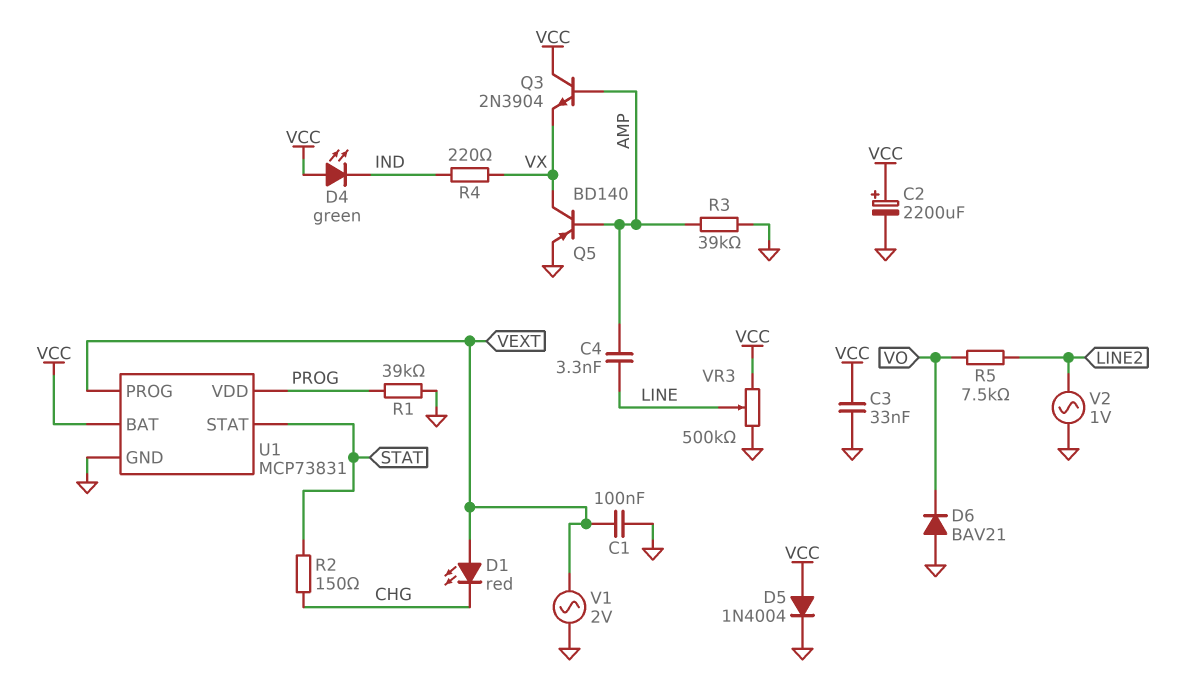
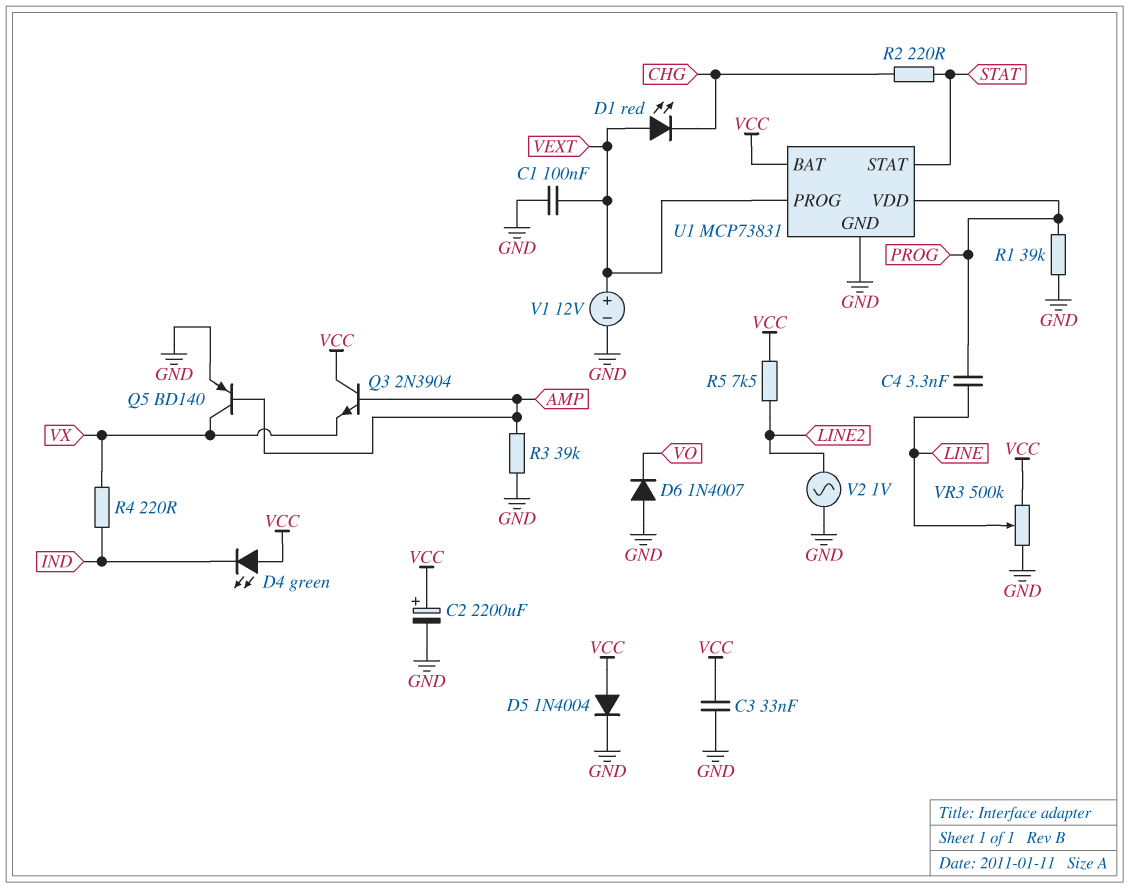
C4: 3.3nF (AMP, LINE) -> 3.3nF (LINE, PROG)
D6: diode BAV21 (A GND, K VO) -> diode 1N4007 (A GND, K VO)
R2: 150 (CHG, STAT) -> 220 (CHG, STAT)
R5: 7.5k (LINE2, VO) -> 7.5k (LINE2, VCC)
V1: AC 2V (GND, VEXT) -> 12V (plus VEXT, minus GND)

